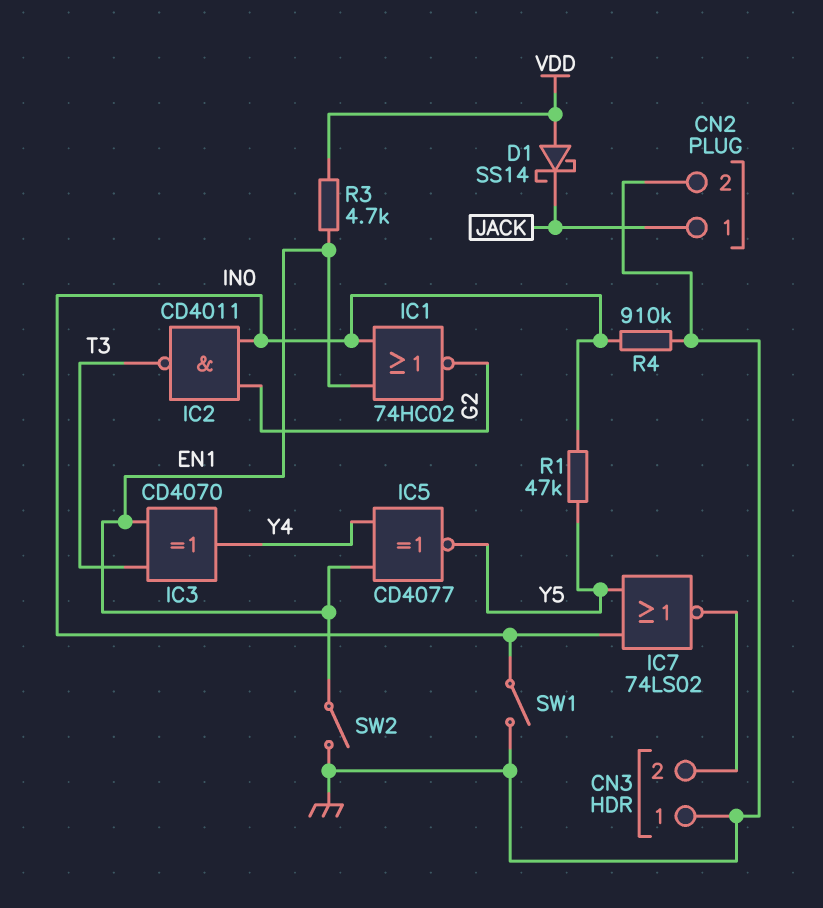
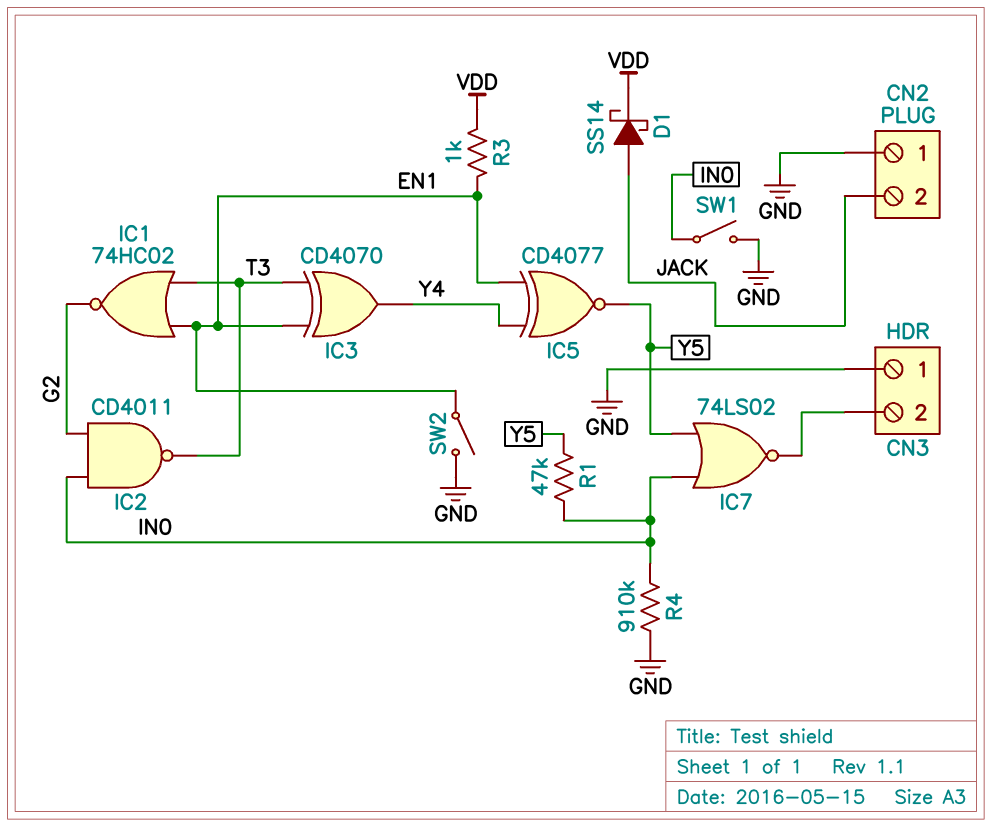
CN2 pin 1: JACK -> GND
CN2 pin 2: GND -> JACK
D1: schottky SS14 (A VDD, K JACK) -> schottky SS14 (A JACK, K VDD)
IC1: NOR 74HC02 (in EN1, in IN0, out G2) -> NOR 74HC02 (in EN1, in T3, out G2)
R3: 4.7k (EN1, VDD) -> 1k (EN1, VDD)

